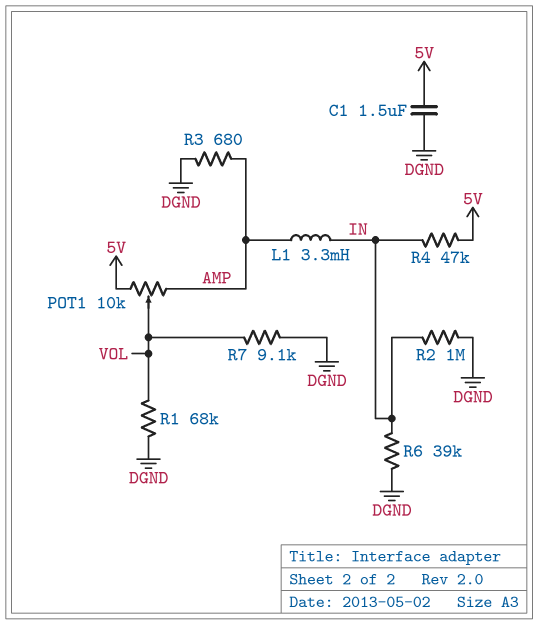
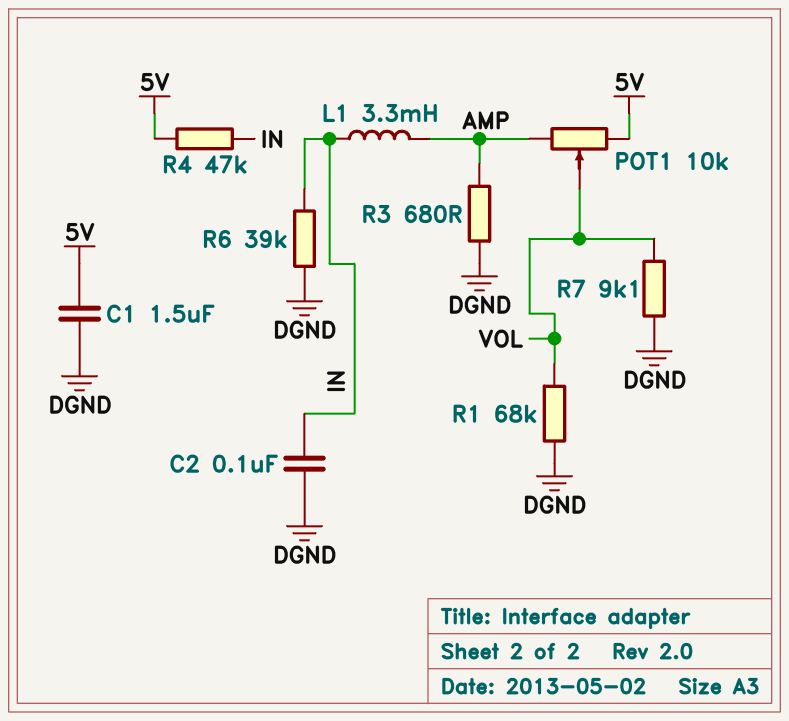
C2: none -> 100nF (DGND, IN)
R2: 1M (DGND, IN) -> none

